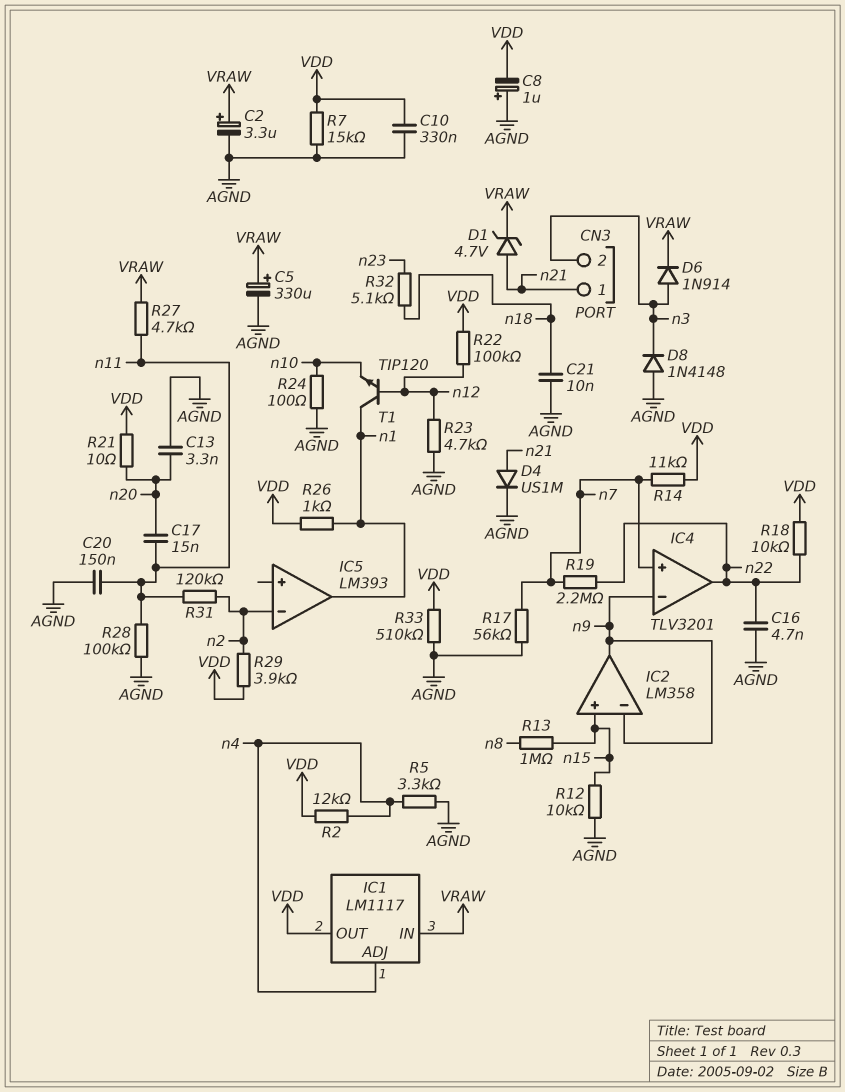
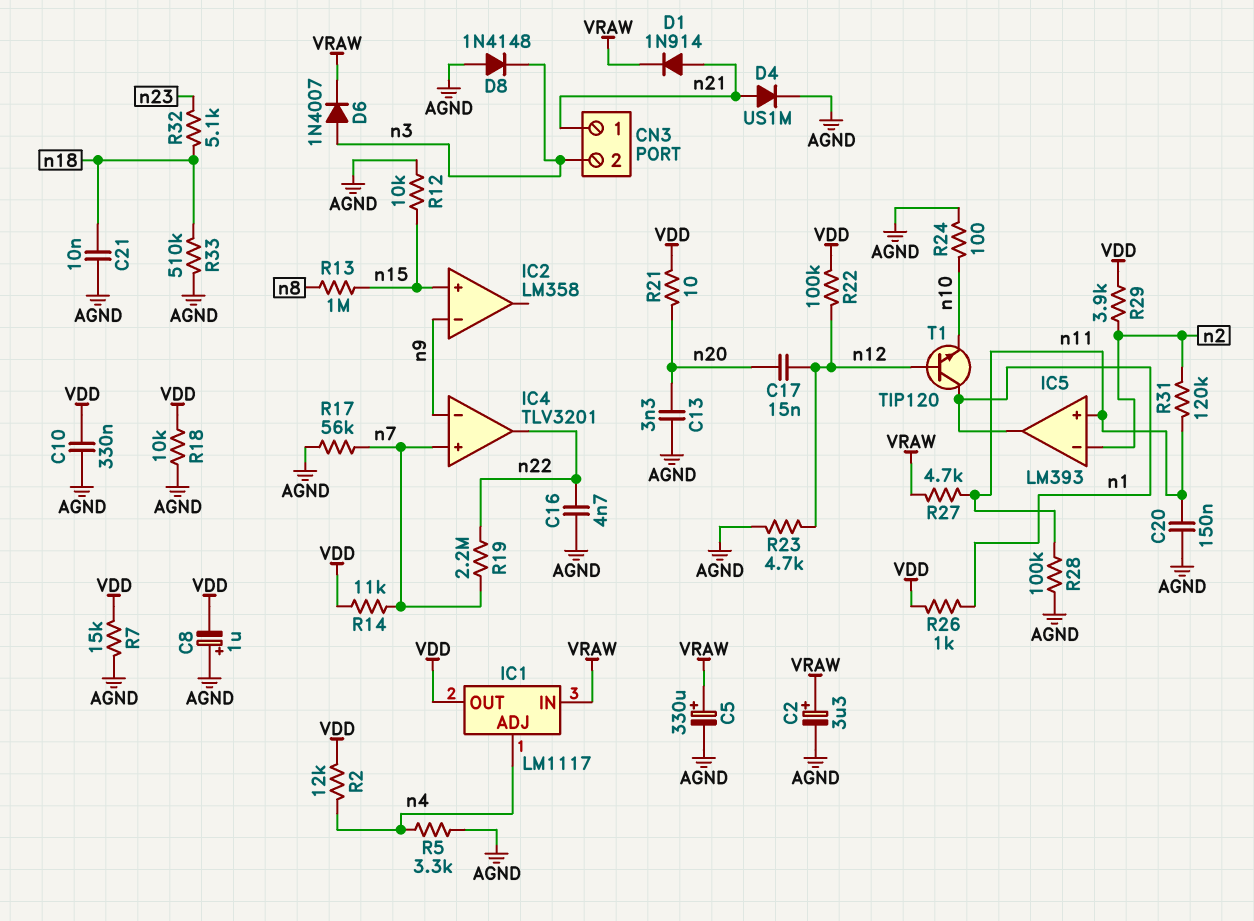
C17: 15nF (n11, n20) -> 15nF (n12, n20)
D1: zener 4.7V (A n21, K VRAW) -> diode 1N914 (A n21, K VRAW)
D6: diode 1N914 (A n3, K VRAW) -> diode 1N4007 (A n3, K VRAW)
IC2 pin out: n9 -> none
IC5 pin in+: none -> n11
R18: 10k (VDD, n22) -> 10k (AGND, VDD)
R33: 510k (AGND, VDD) -> 510k (AGND, n18)

